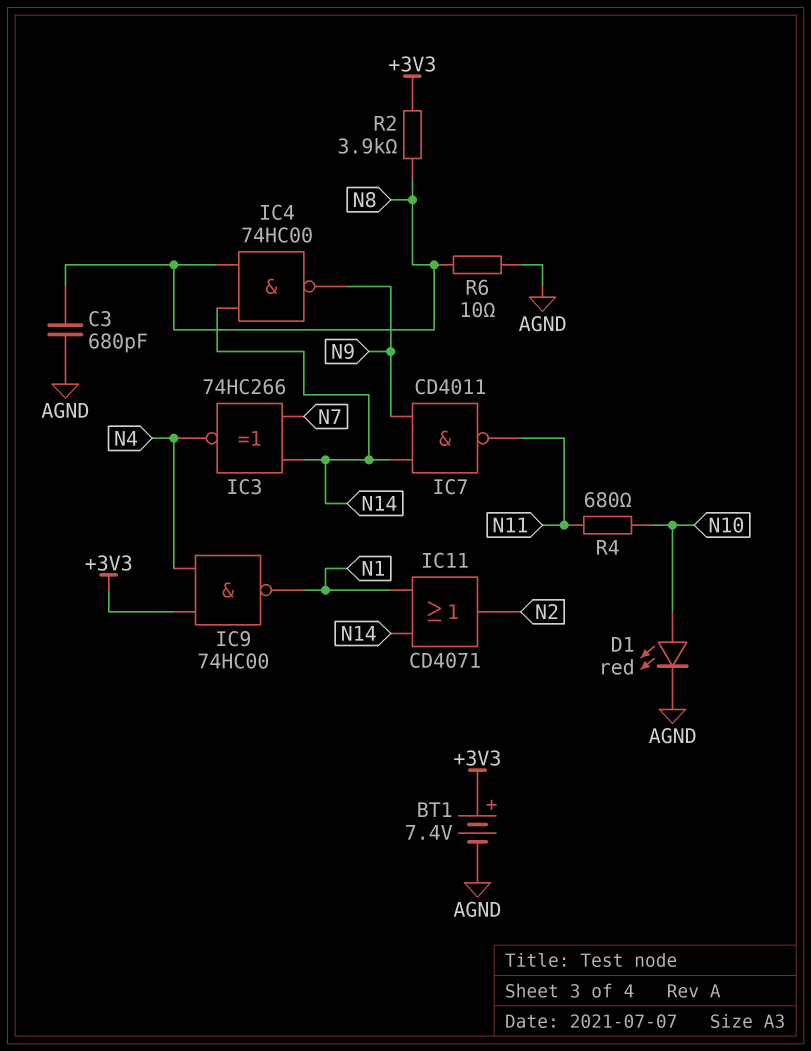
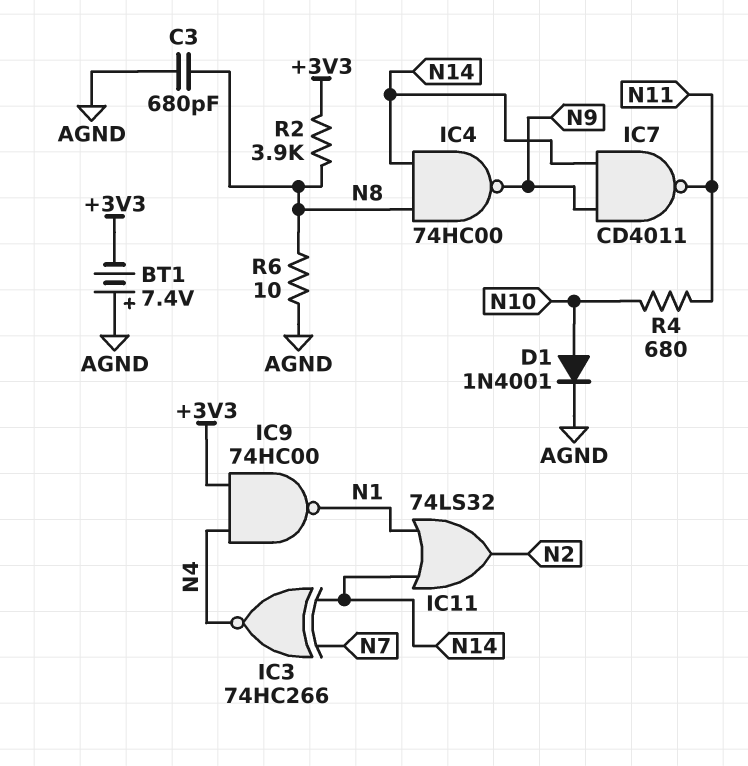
BT1: 7.4V (plus +3V3, minus AGND) -> 7.4V (plus AGND, minus +3V3)
D1: LED red (A N10, K AGND) -> diode 1N4001 (A N10, K AGND)
IC11: OR CD4071 (in N1, in N14, out N2) -> OR 74LS32 (in N1, in N14, out N2)

